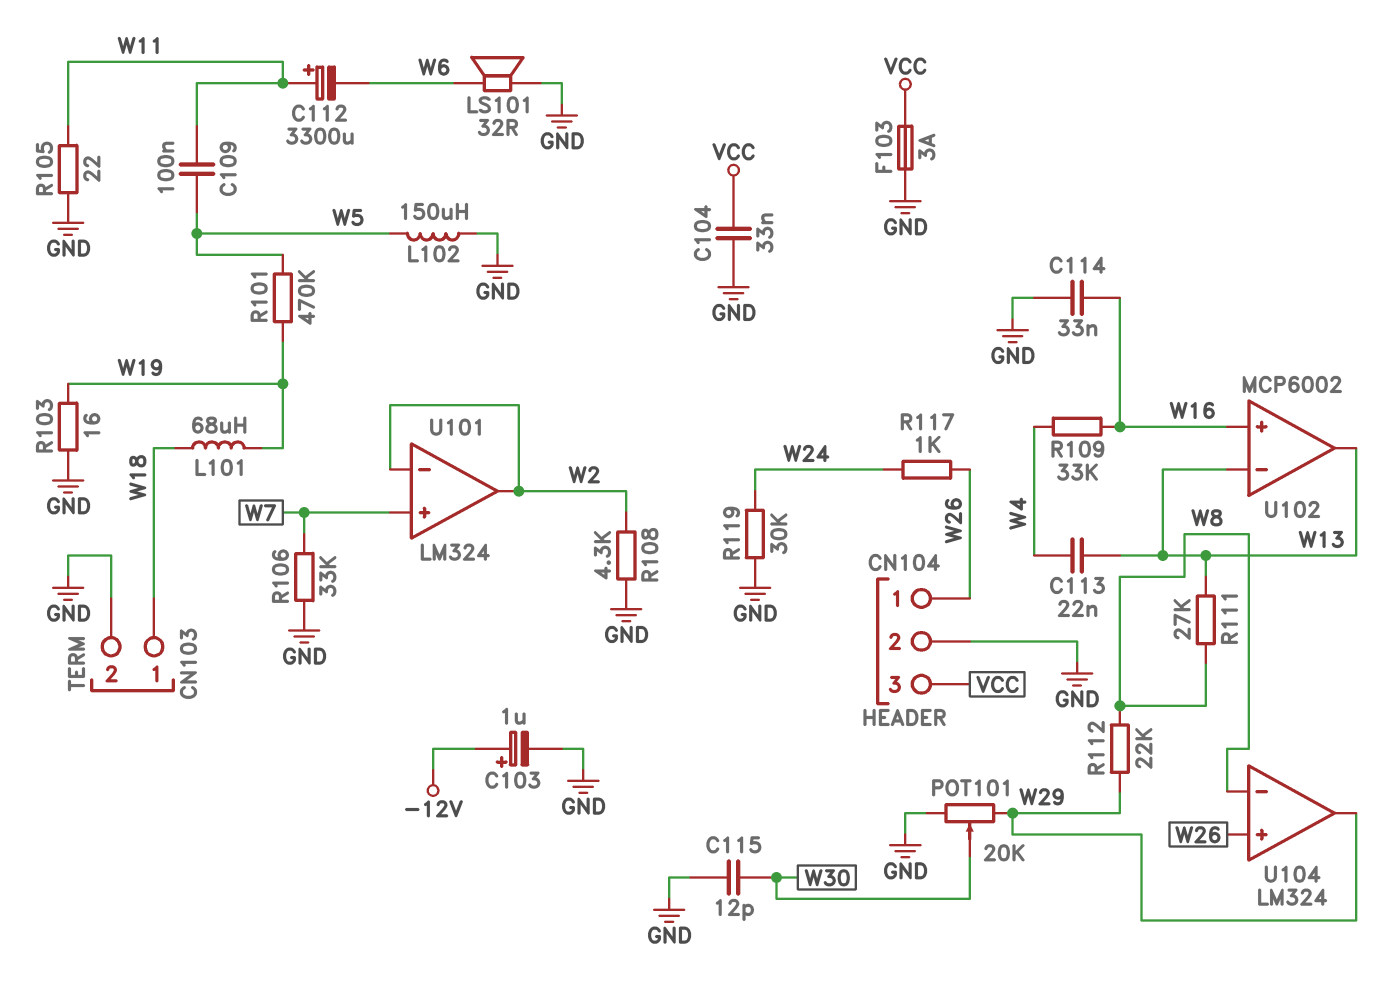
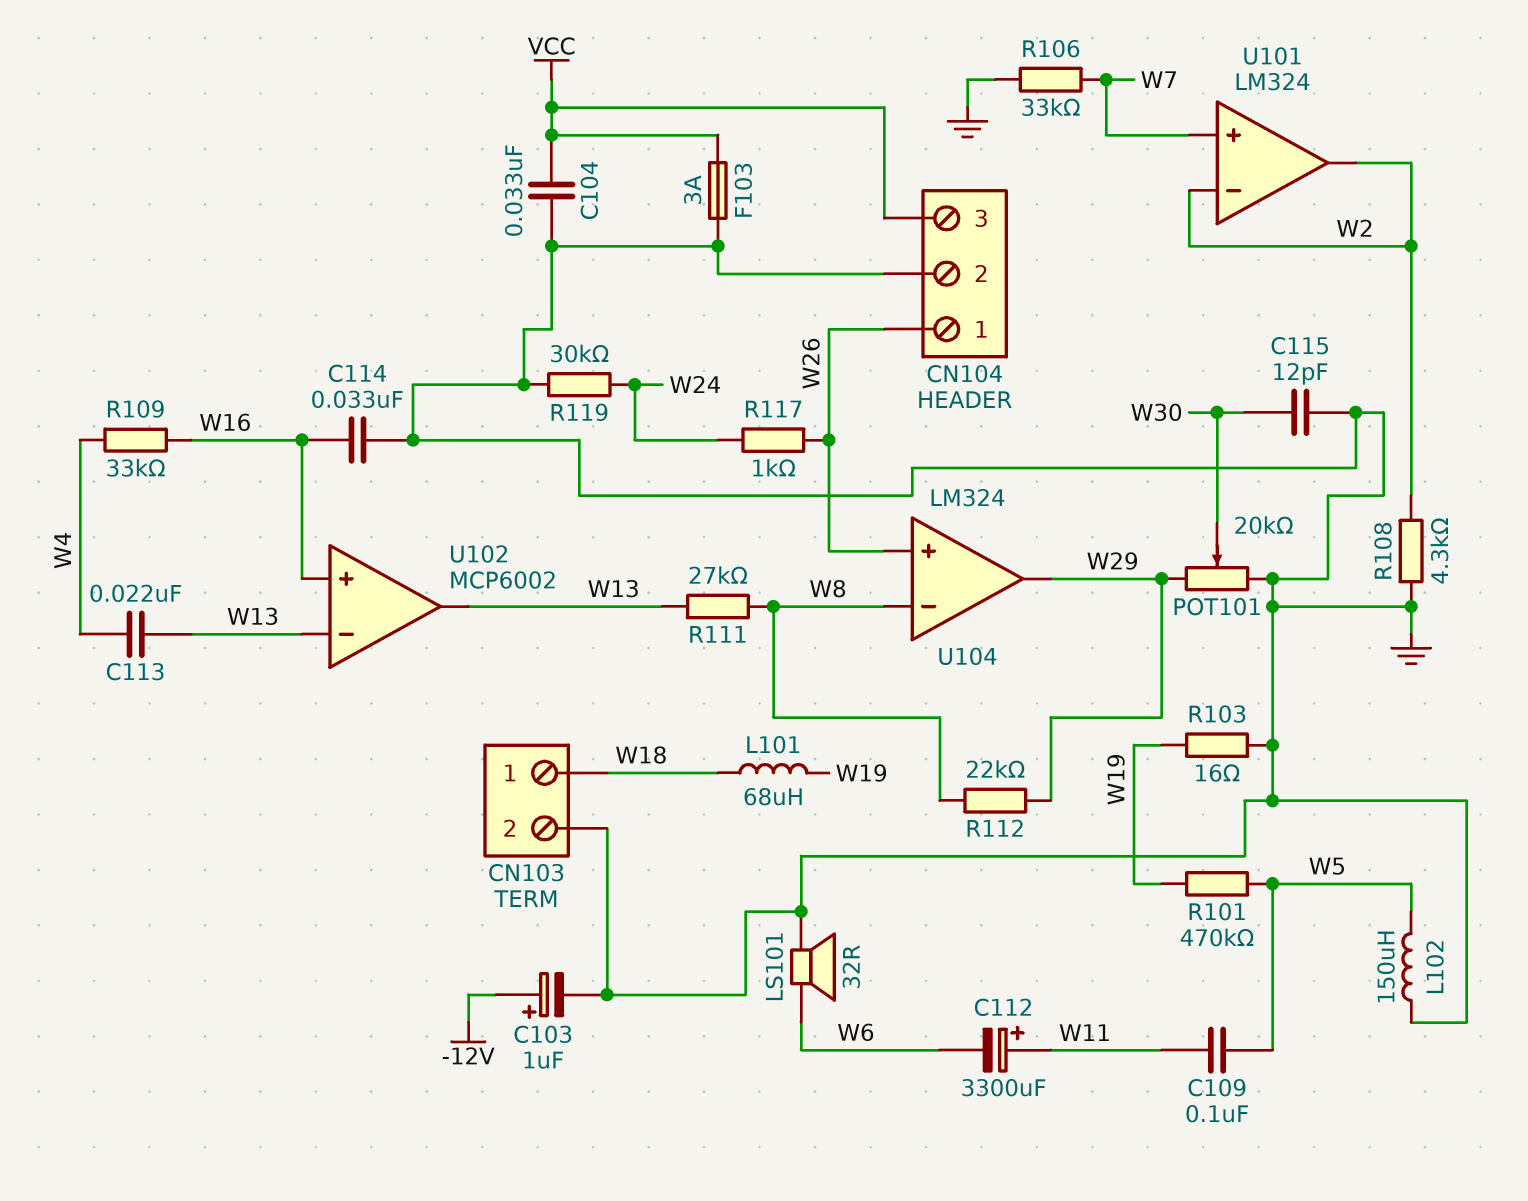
R105: 22 (GND, W11) -> none

